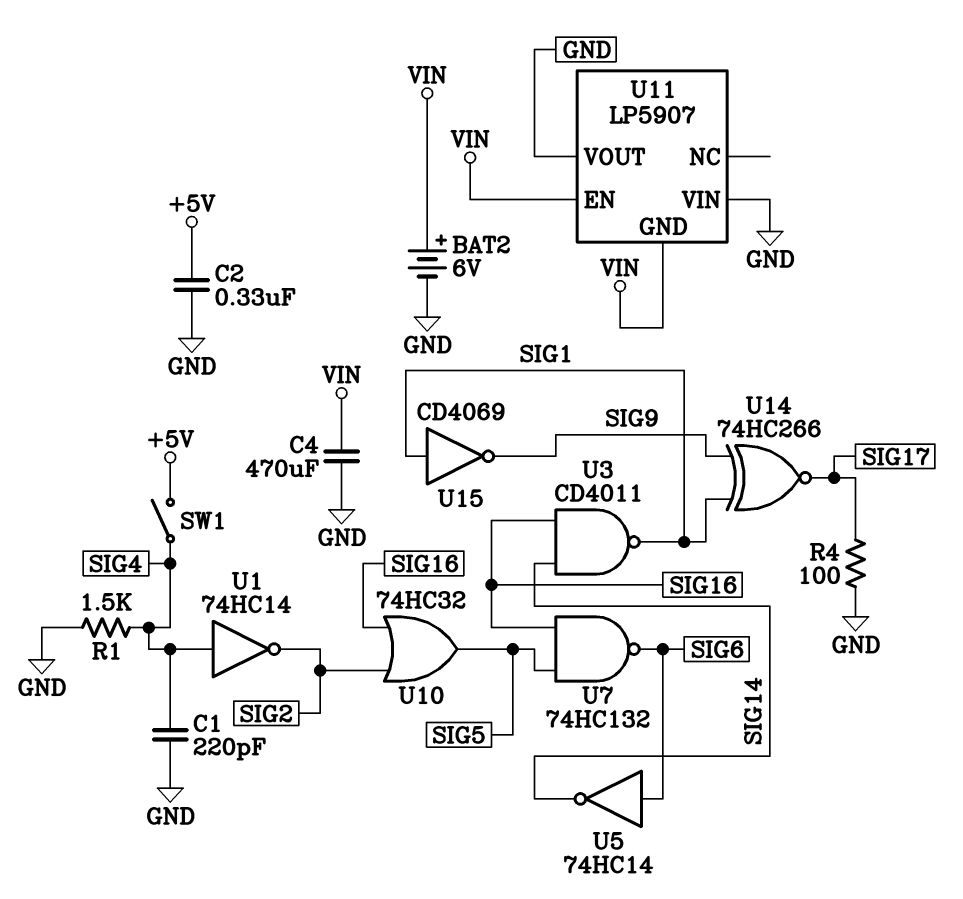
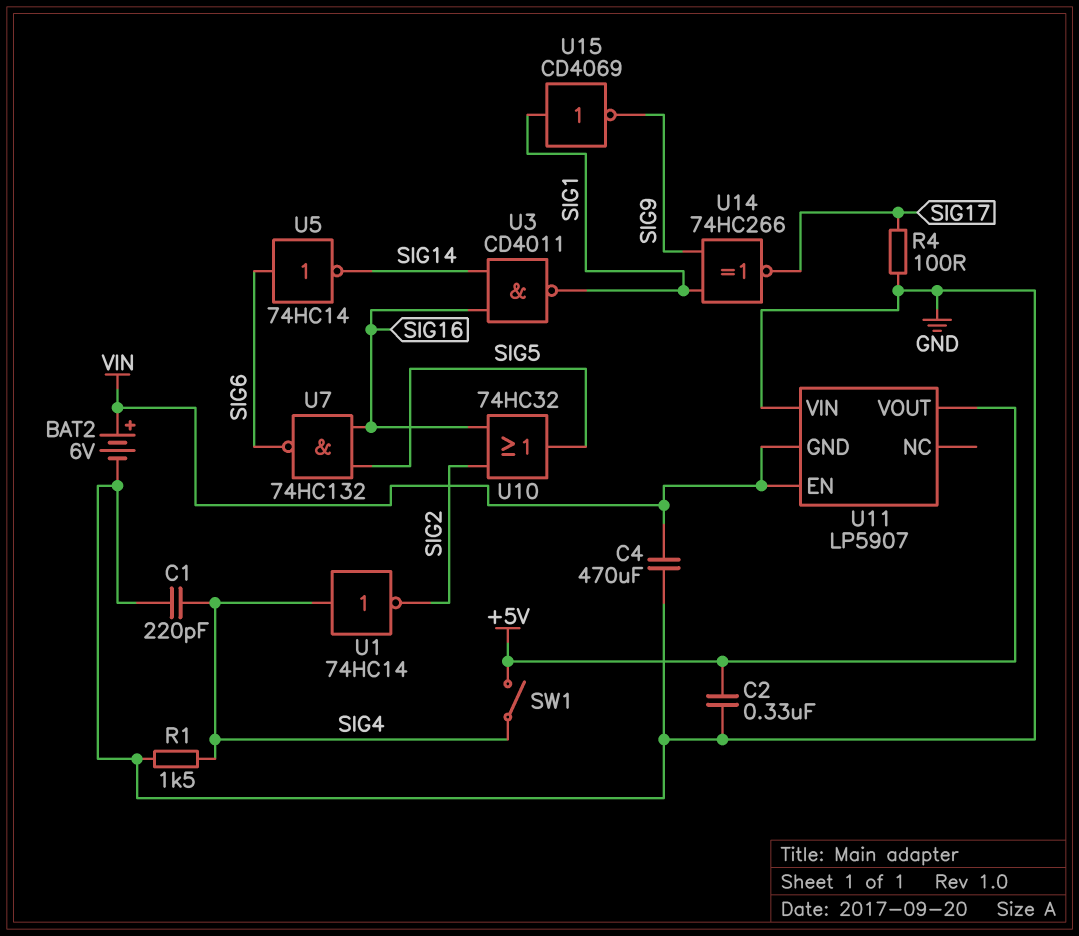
U11 pin VOUT: GND -> +5V

